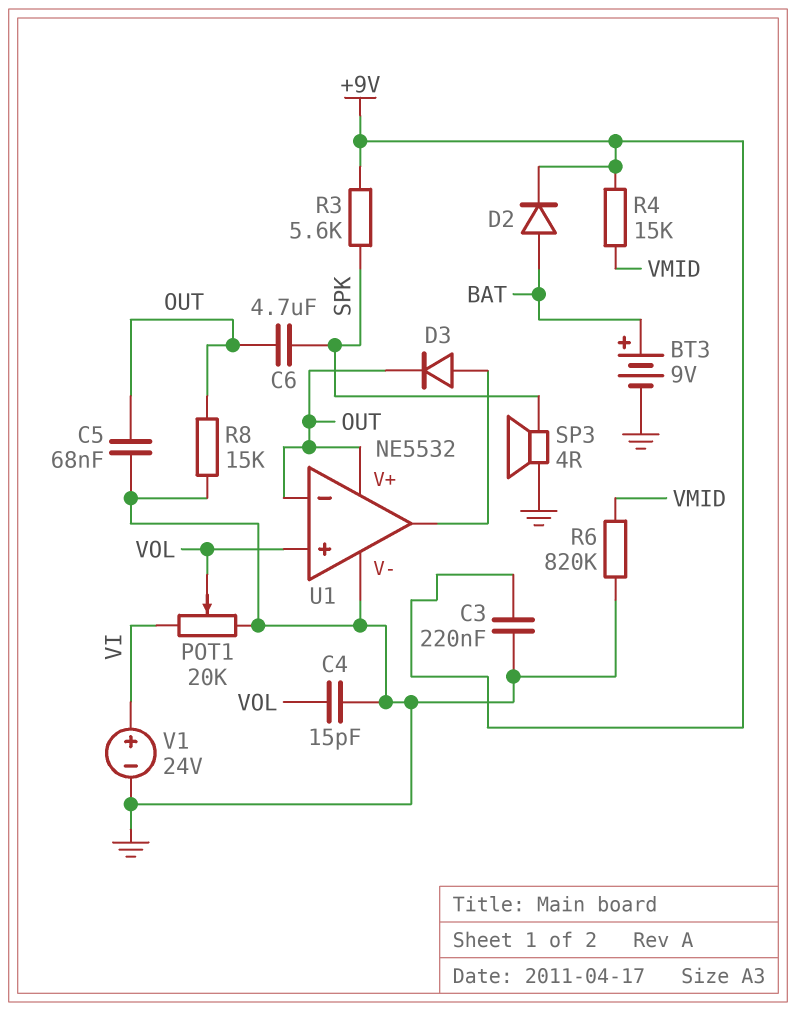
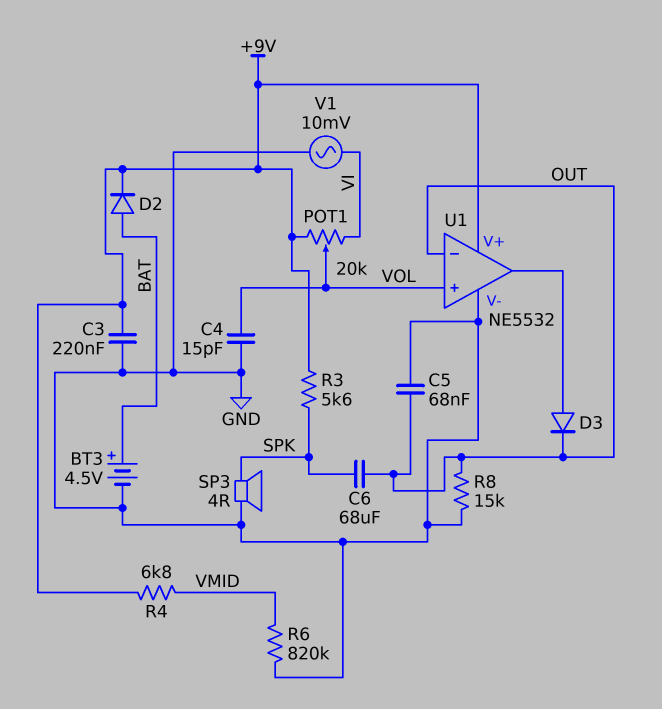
BT3: 9V (plus BAT, minus GND) -> 4.5V (plus BAT, minus GND)
C6: 4.7uF (OUT, SPK) -> 68uF (OUT, SPK)
POT1: 20k (GND, VI, wiper VOL) -> 20k (+9V, VI, wiper VOL)
R4: 15k (+9V, VMID) -> 6.8k (+9V, VMID)
U1 pin V+: OUT -> +9V
V1: 24V (plus VI, minus GND) -> AC 10mV (GND, VI)

